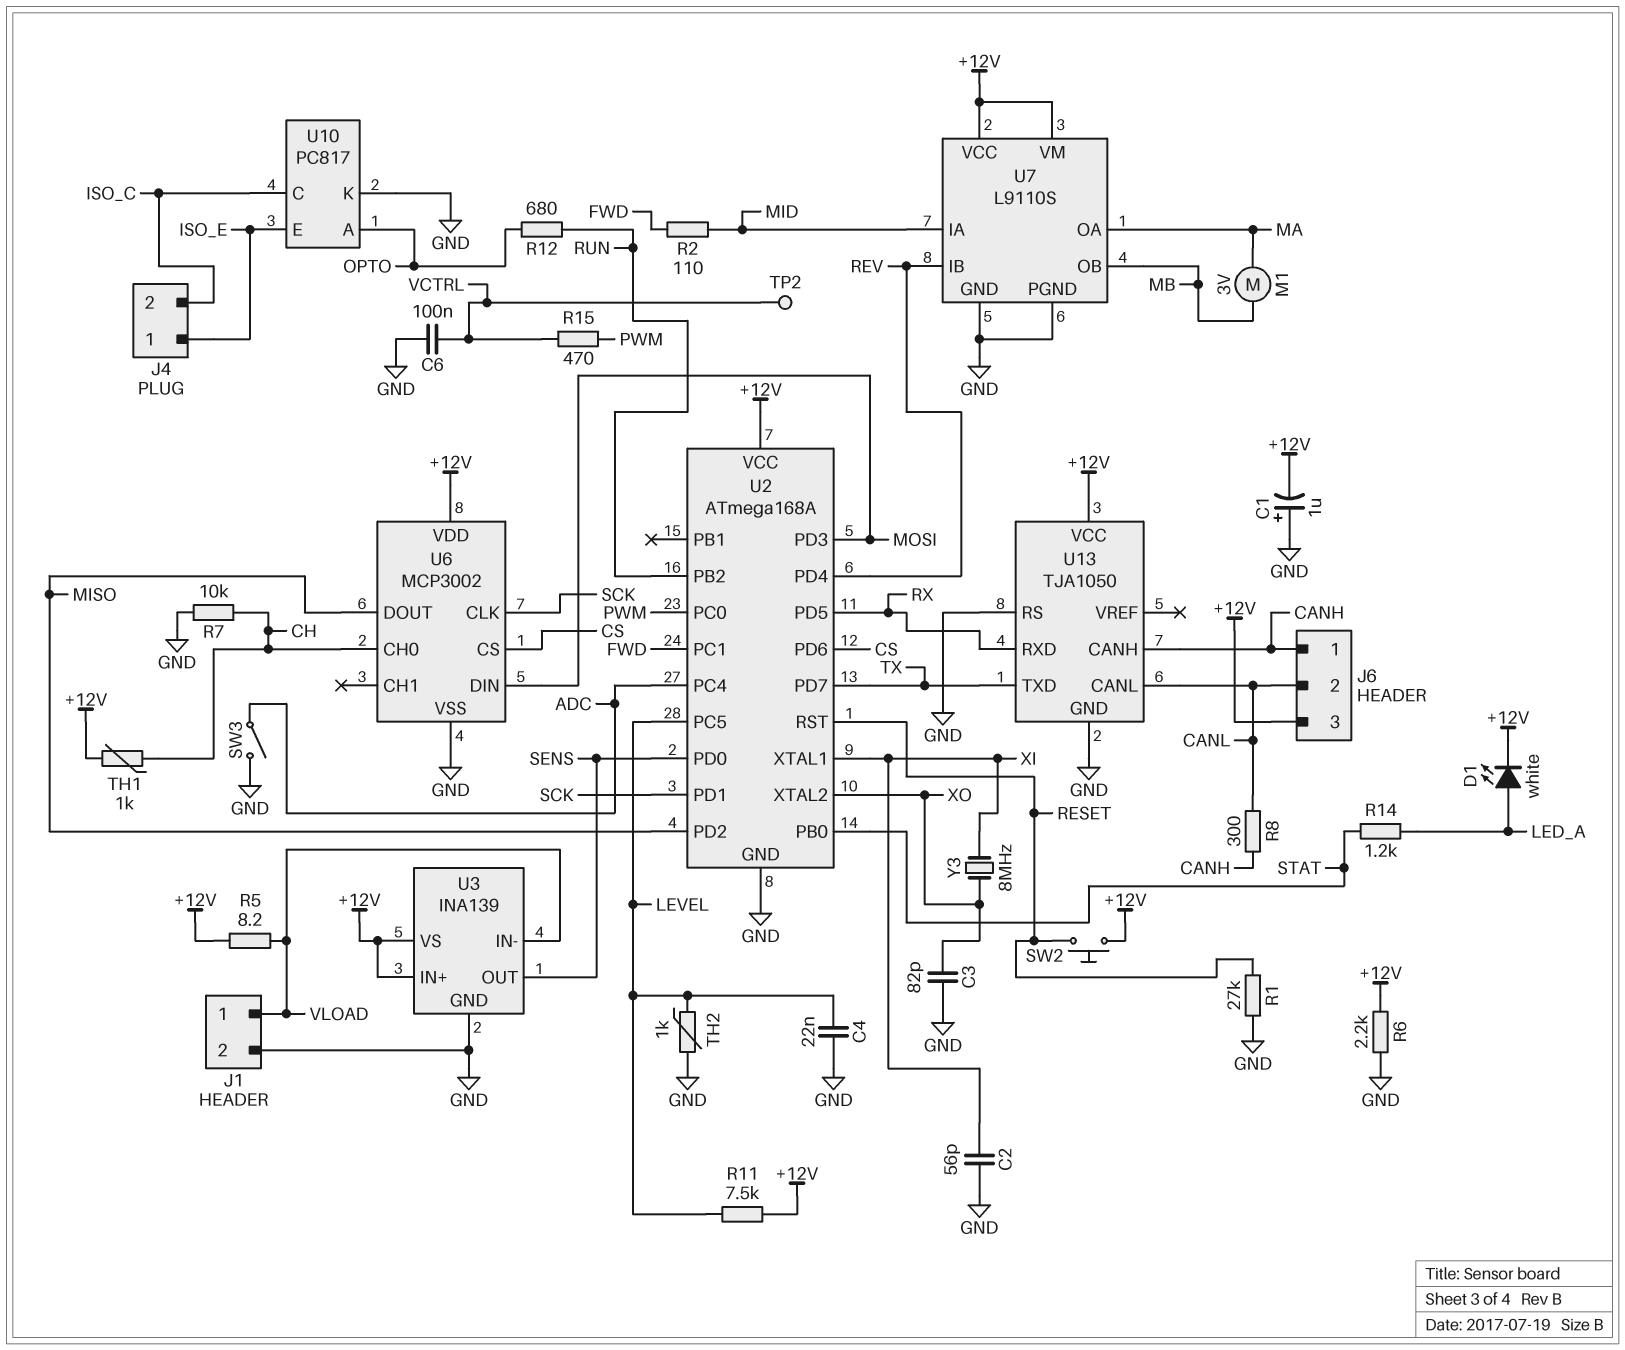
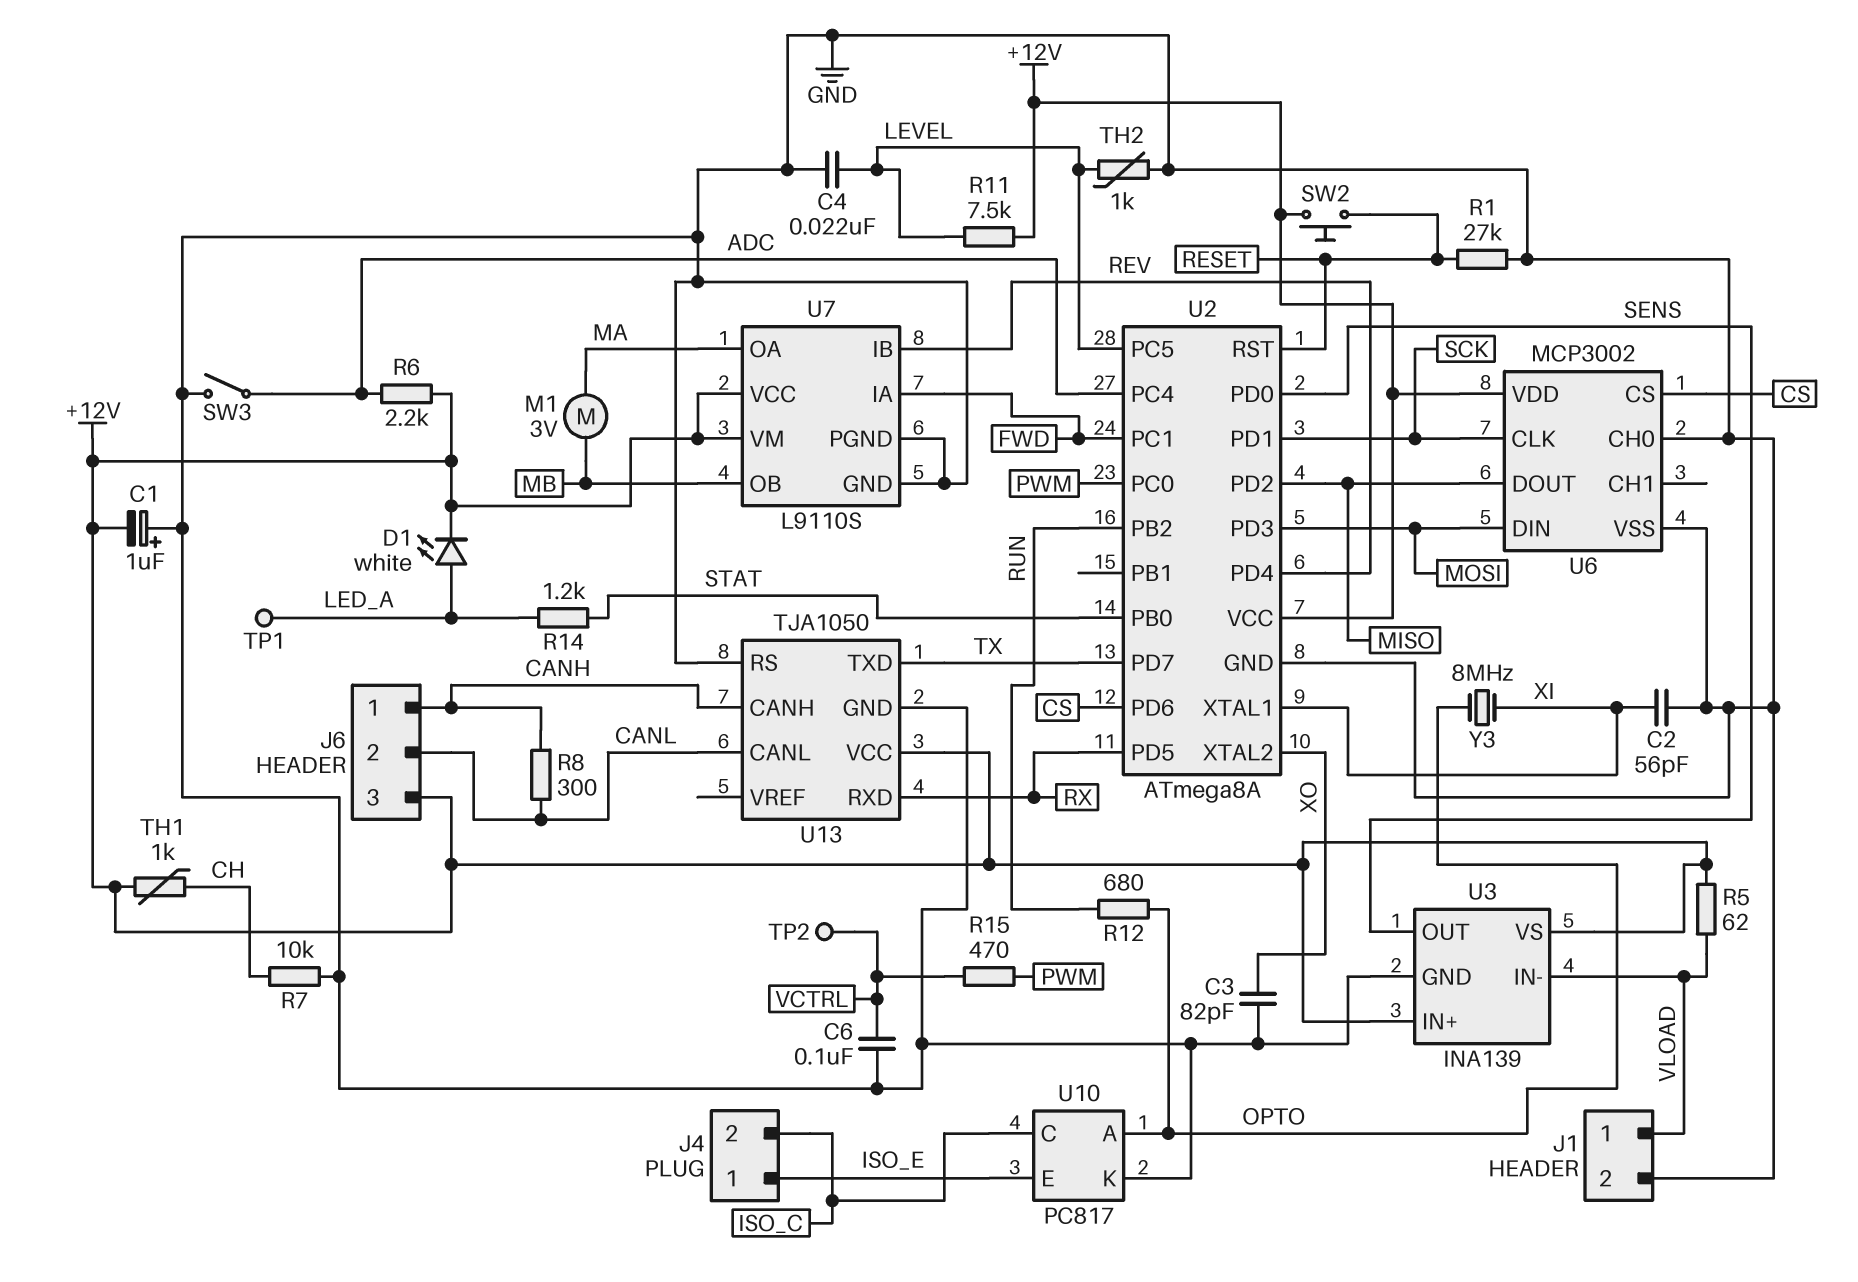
R2: 110 (FWD, MID) -> none
R5: 8.2 (+12V, VLOAD) -> 62 (+12V, VLOAD)
R6: 2.2k (+12V, GND) -> 2.2k (+12V, ADC)
TP1: none -> test point (LED_A)
U2: ATmega168A -> ATmega8A
U6 pin CH0: CH -> GND
U7 pin IA: MID -> FWD
Y3: 8MHz (XI, XO) -> 8MHz (OPTO, XI)

